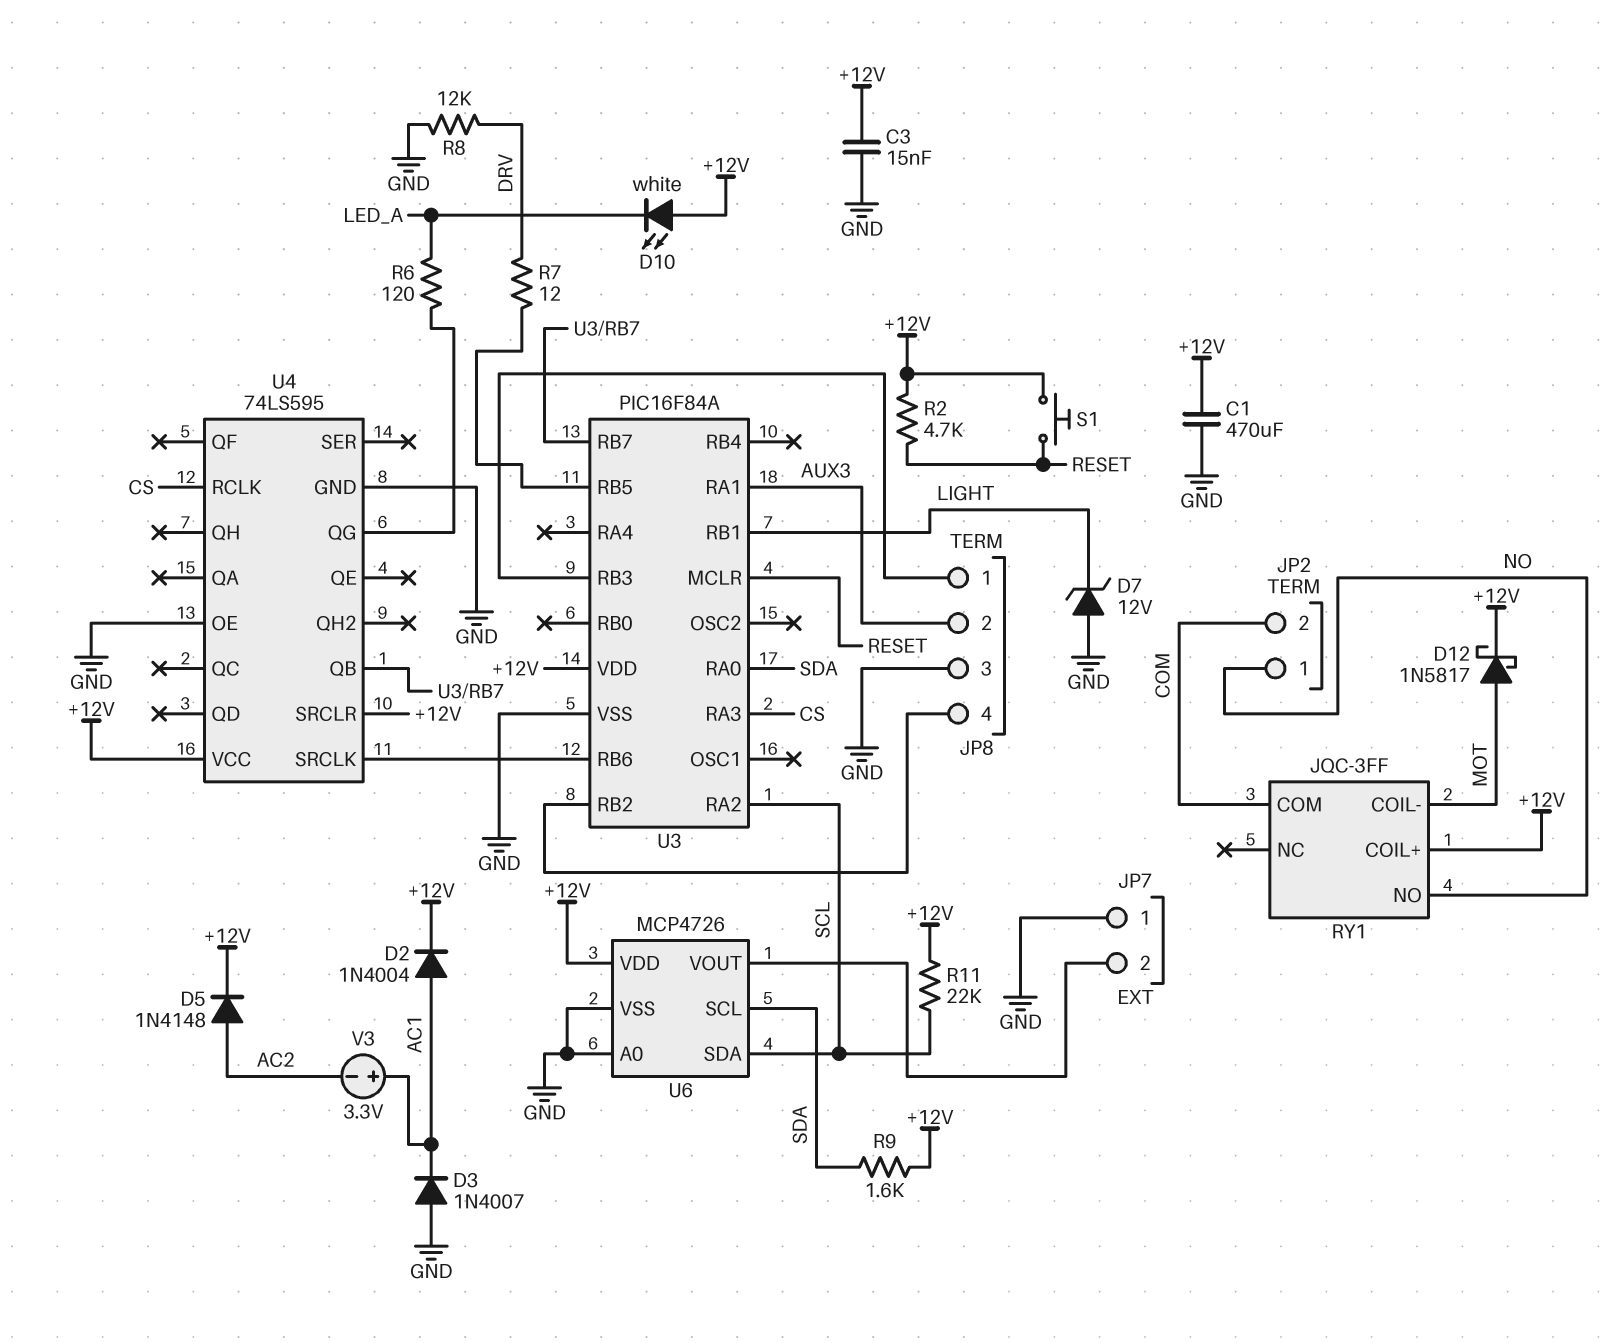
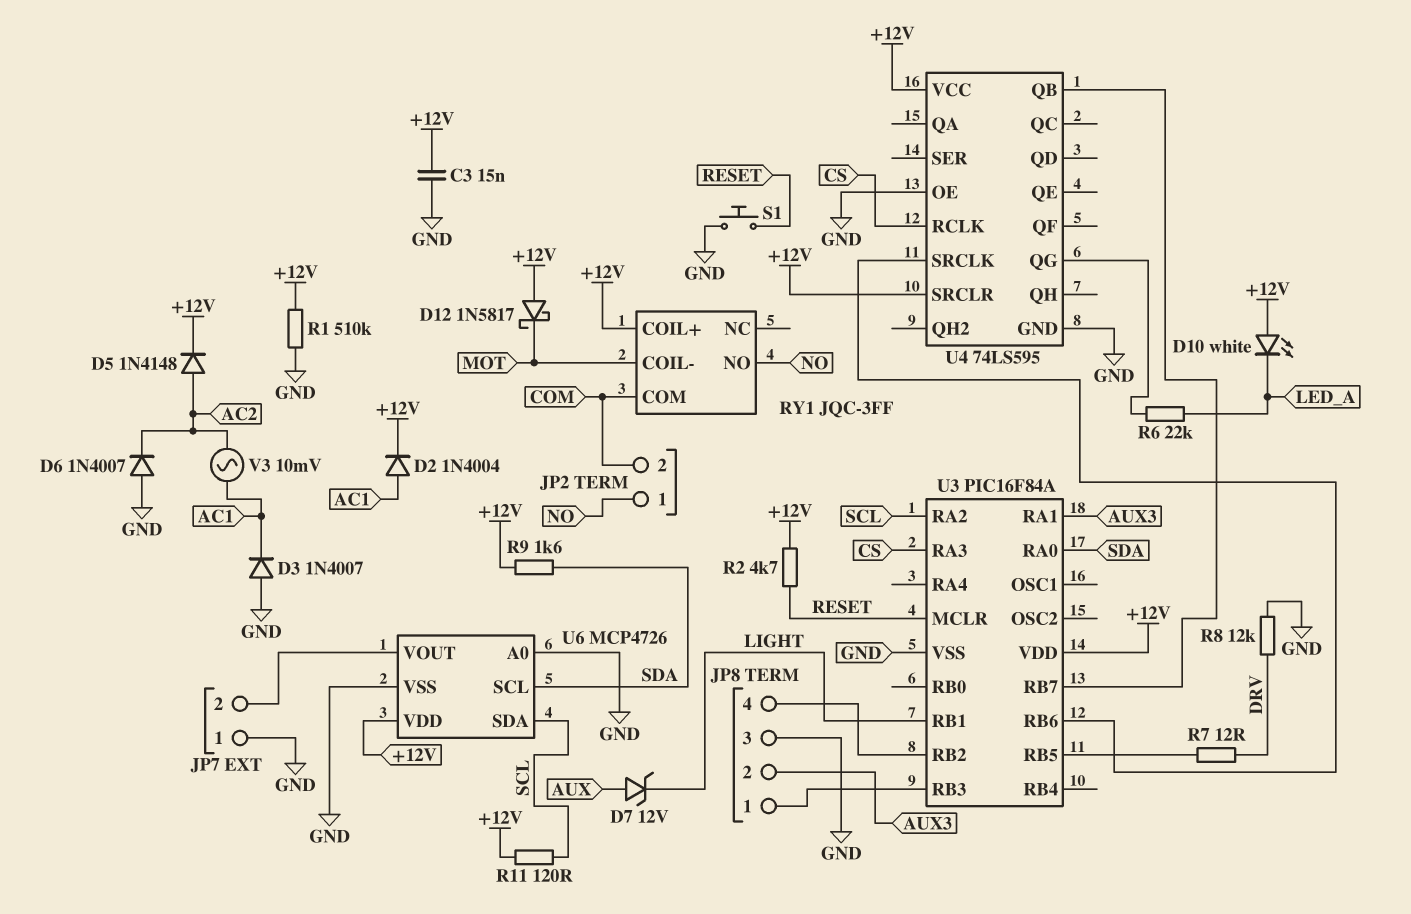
C1: 470uF (+12V, GND) -> none
D6: none -> diode 1N4007 (A GND, K AC2)
D7: zener 12V (A GND, K LIGHT) -> zener 12V (A AUX, K LIGHT)
D12: schottky 1N5817 (A MOT, K +12V) -> schottky 1N5817 (A +12V, K MOT)
R1: none -> 510k (+12V, GND)
R6: 120 (LED_A, U4/QG) -> 22k (LED_A, U4/QG)
R11: 22k (+12V, SCL) -> 120 (+12V, SCL)
S1: button (+12V, RESET) -> button (GND, RESET)
V3: 3.3V (plus AC1, minus AC2) -> AC 10mV (AC1, AC2)

